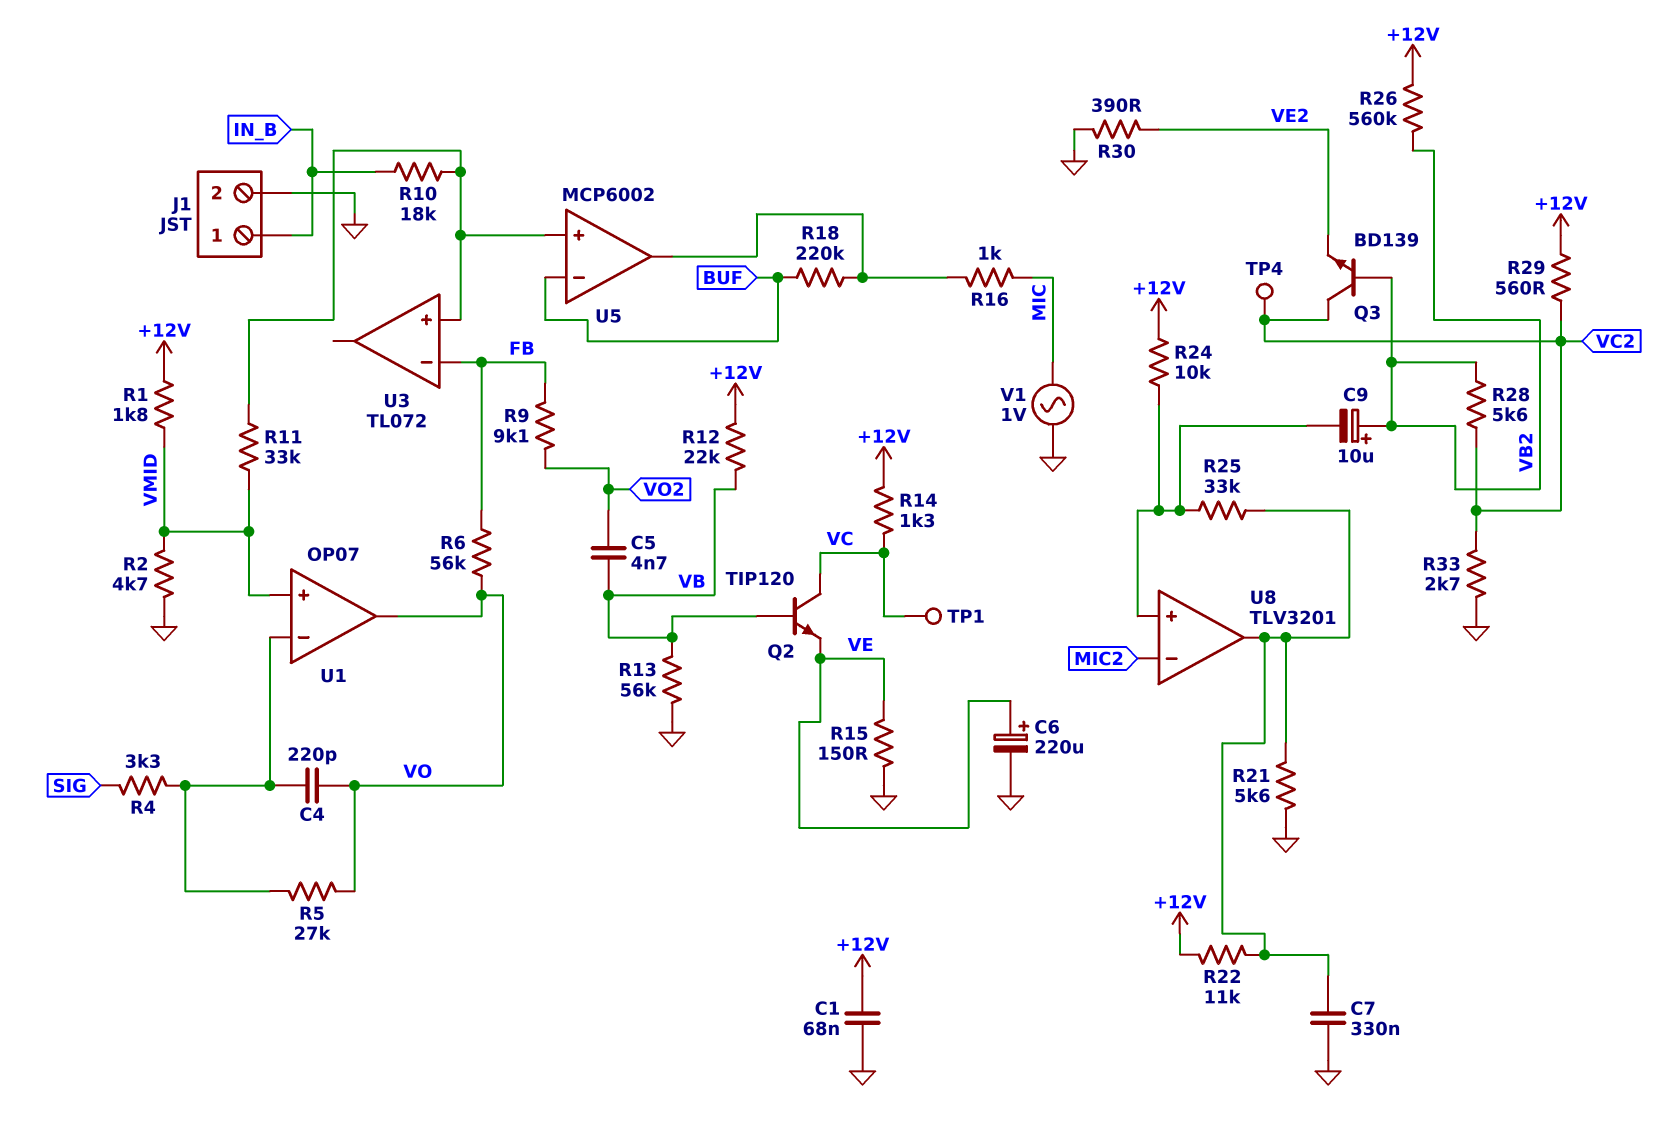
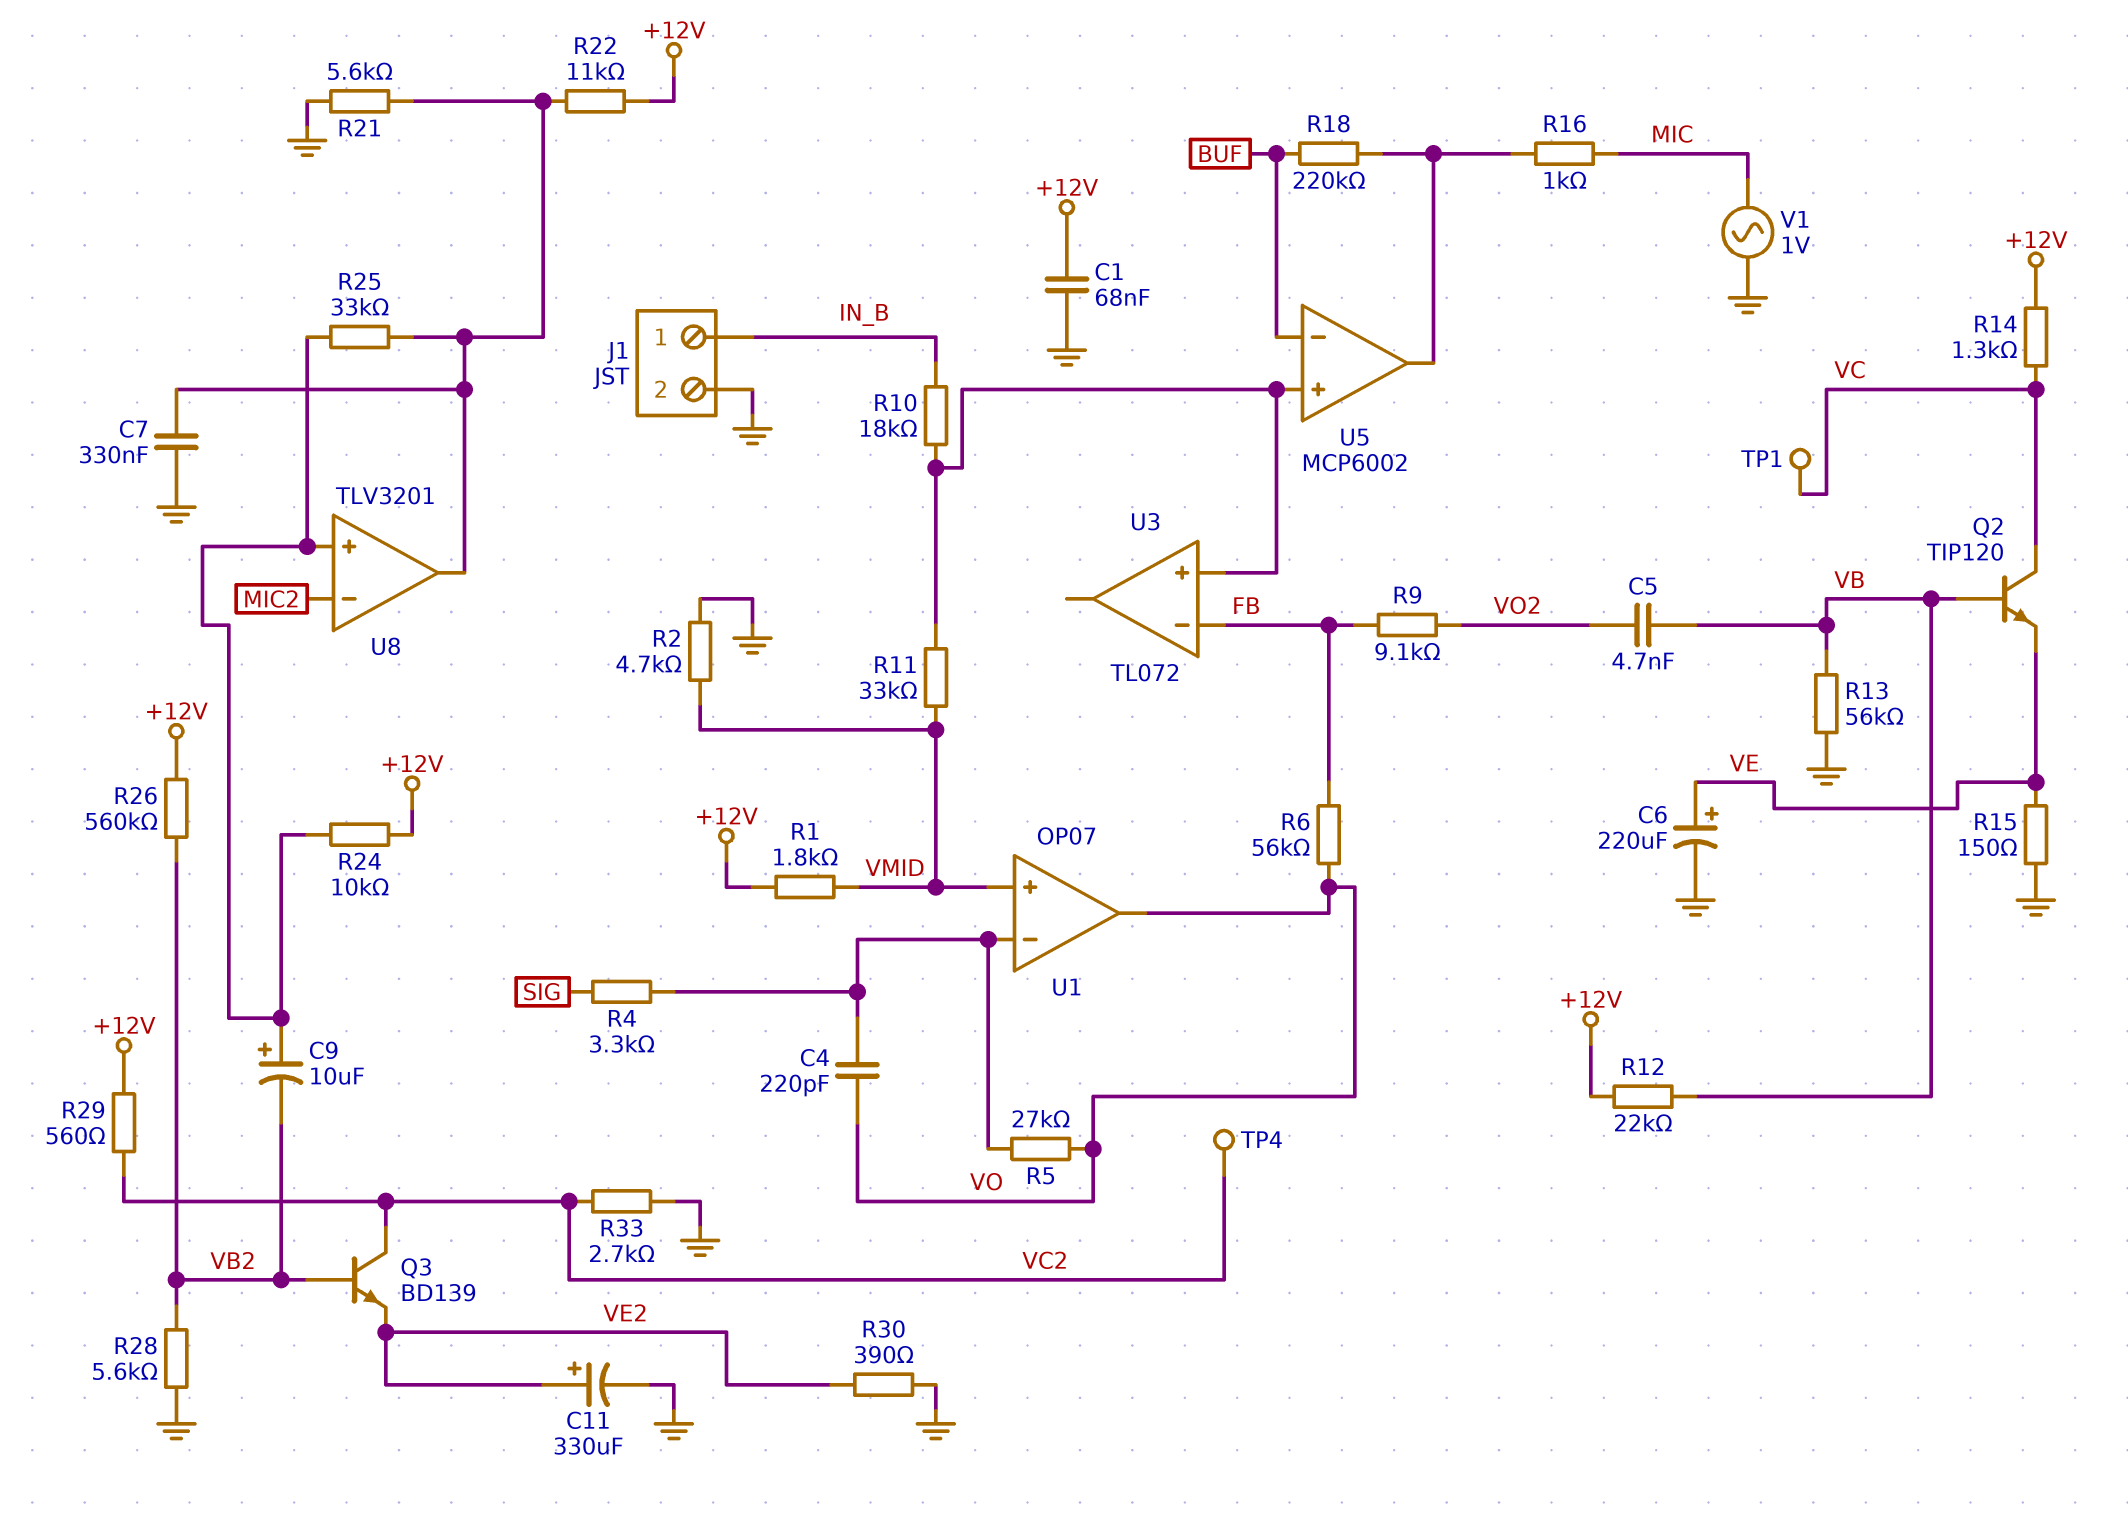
C9: 10uF (plus VB2, minus U8/in+) -> 10uF (plus U8/in+, minus VB2)
C11: none -> 330uF (plus VE2, minus GND)
R28: 5.6k (VB2, VC2) -> 5.6k (GND, VB2)

